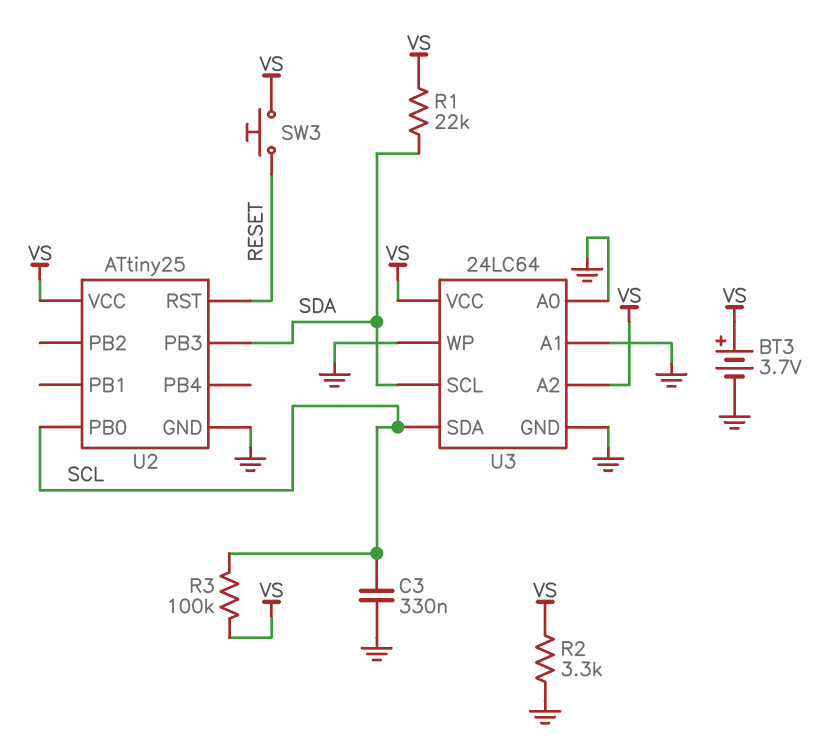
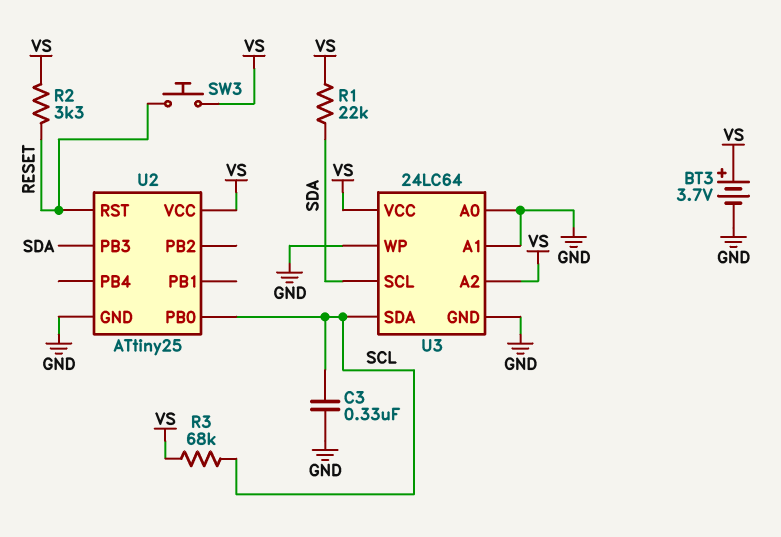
R2: 3.3k (GND, VS) -> 3.3k (RESET, VS)
R3: 100k (SCL, VS) -> 68k (SCL, VS)

